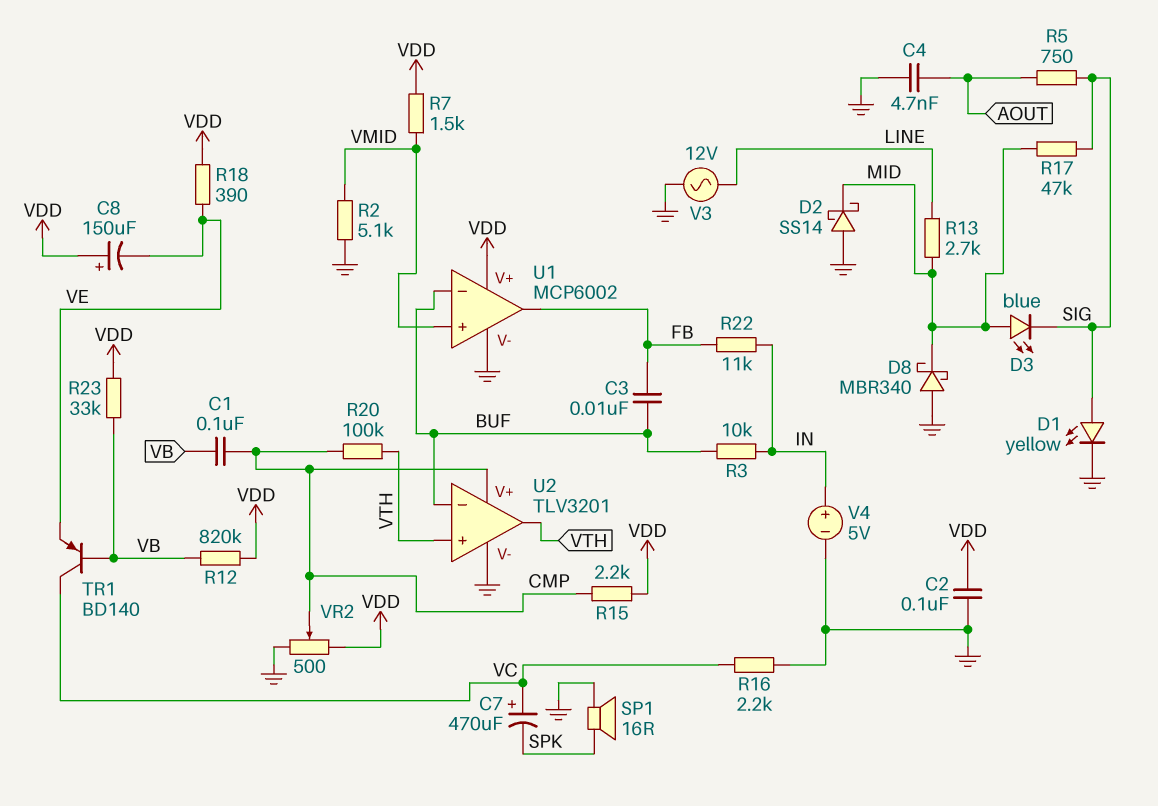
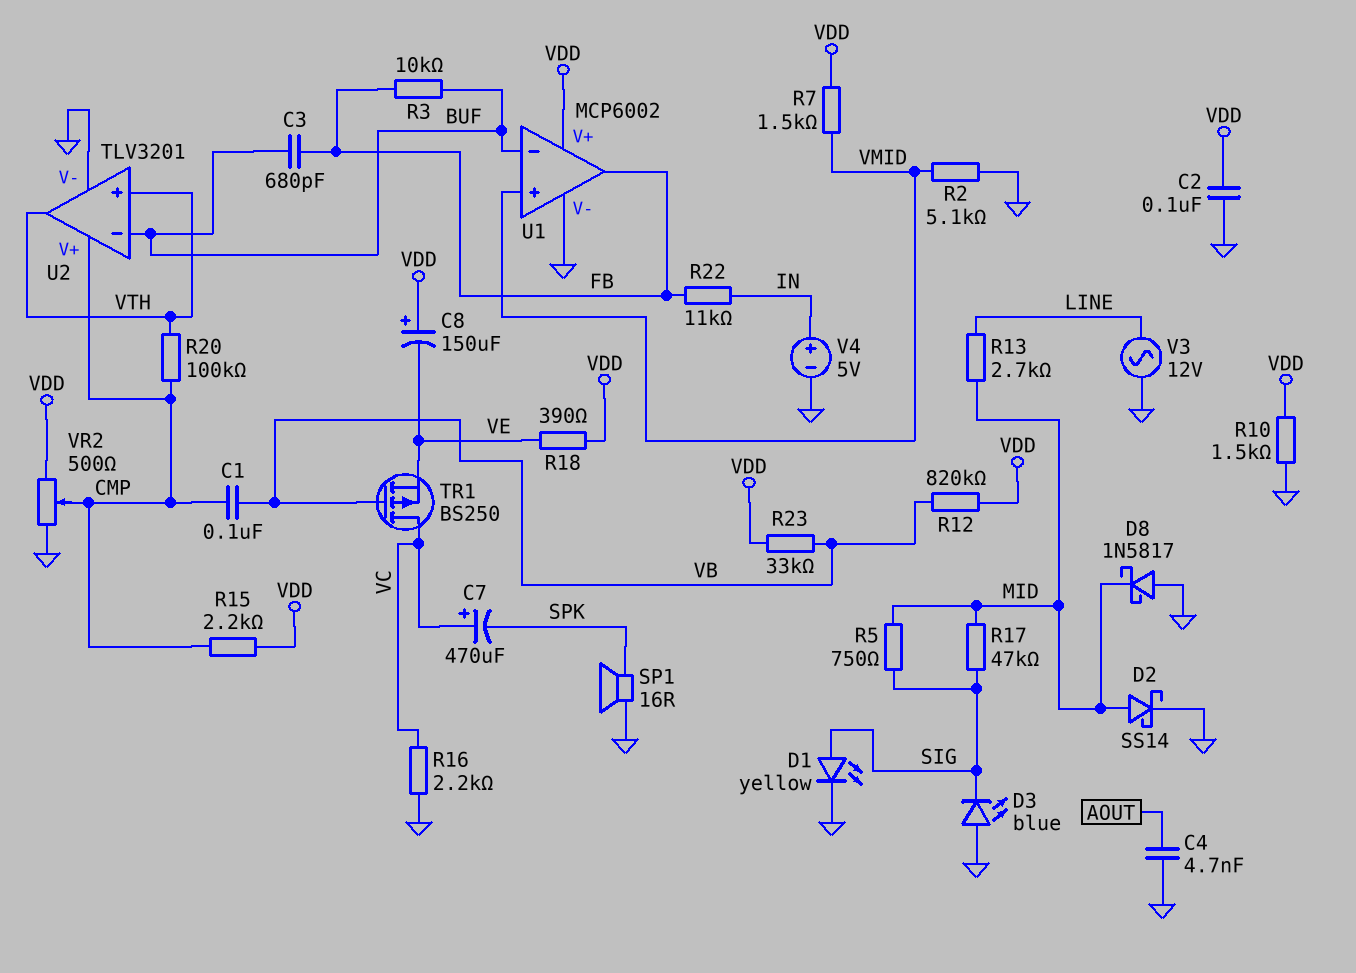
C3: 10nF (BUF, FB) -> 680pF (BUF, FB)
D2: schottky SS14 (A GND, K MID) -> schottky SS14 (A MID, K GND)
D3: LED blue (A MID, K SIG) -> LED blue (A GND, K SIG)
D8: schottky MBR340 (A GND, K MID) -> schottky 1N5817 (A GND, K MID)
R3: 10k (BUF, IN) -> 10k (BUF, FB)
R5: 750 (AOUT, SIG) -> 750 (MID, SIG)
R10: none -> 1.5k (GND, VDD)
TR1: PNP BD140 (B VB, C VC, E VE) -> PMOS BS250 (G VB, D VC, S VE)

